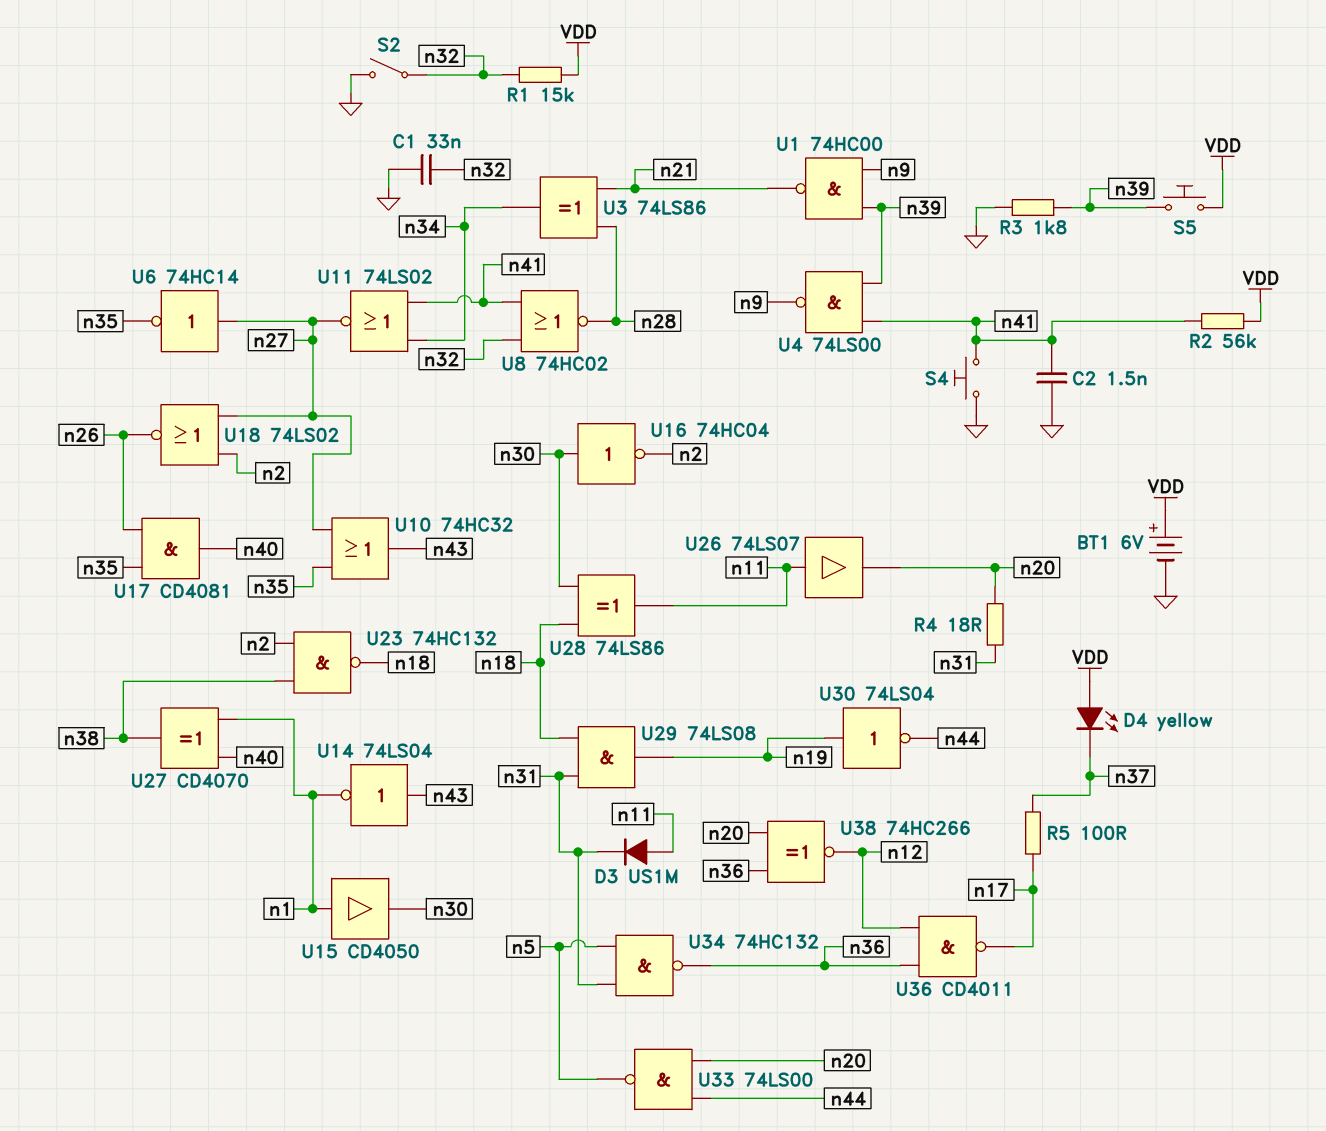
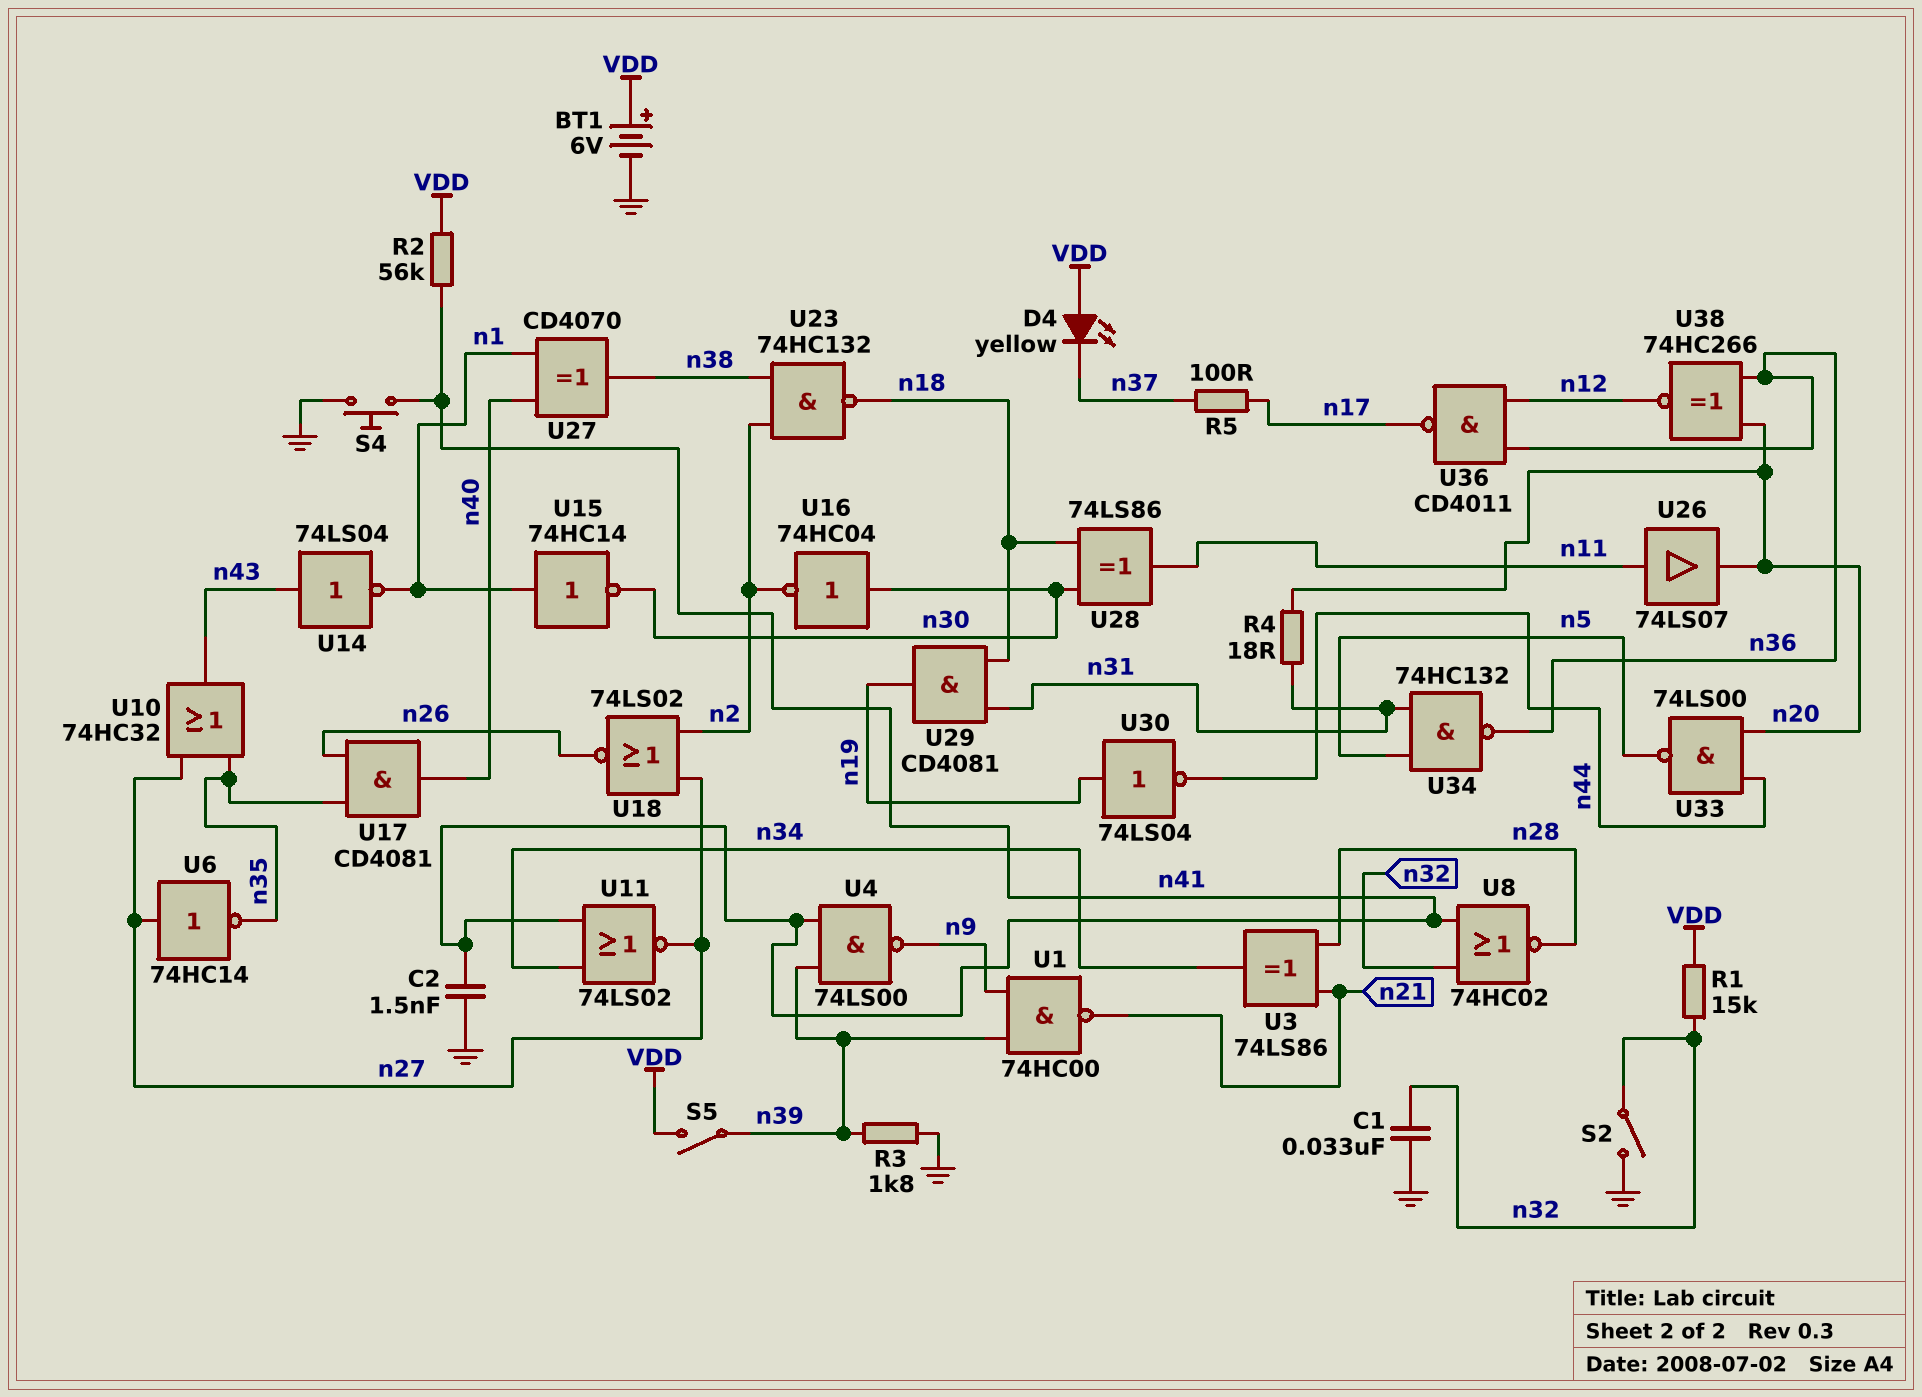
D3: diode US1M (A n11, K n31) -> none
S5: button (VDD, n39) -> switch (VDD, n39)
U15: buffer CD4050 (in n1, out n30) -> NOT 74HC14 (in n1, out n30)
U29: AND 74LS08 (in n18, in n31, out n19) -> AND CD4081 (in n18, in n31, out n19)

